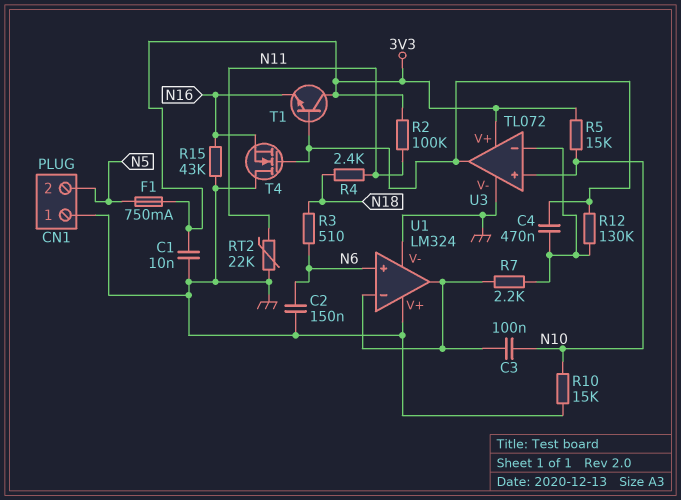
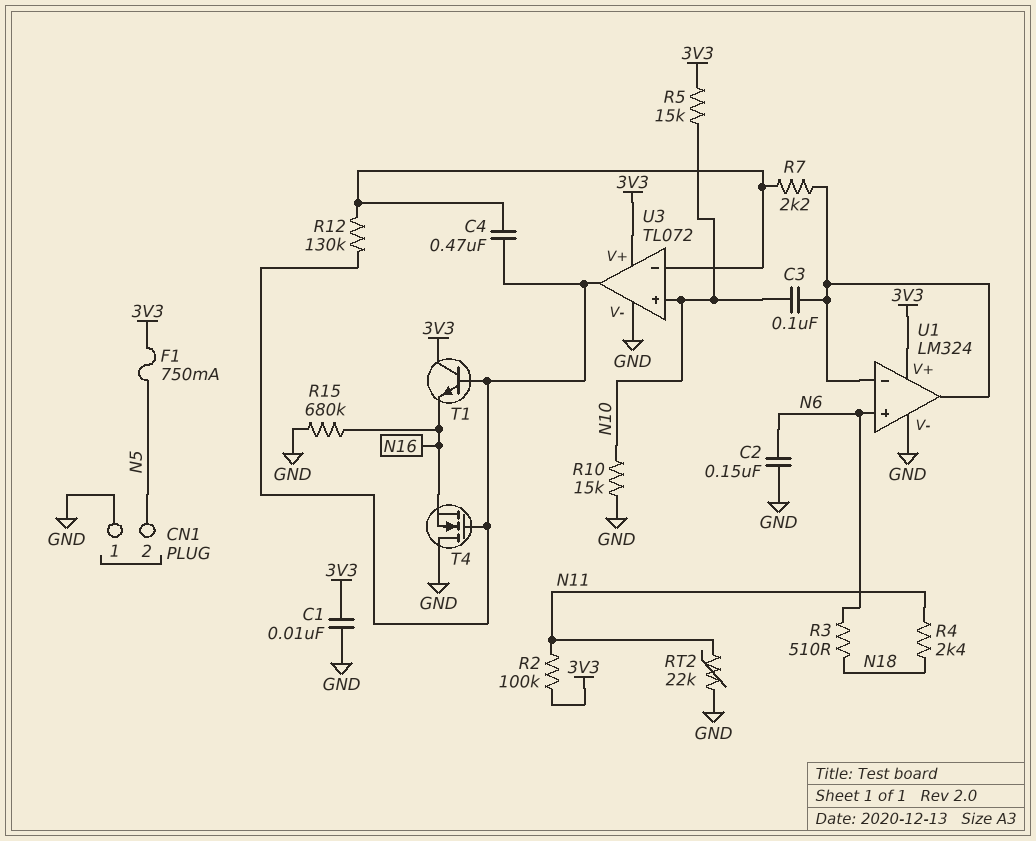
R15: 43k (GND, N16) -> 680k (GND, N16)
U1 pin V+: GND -> 3V3

